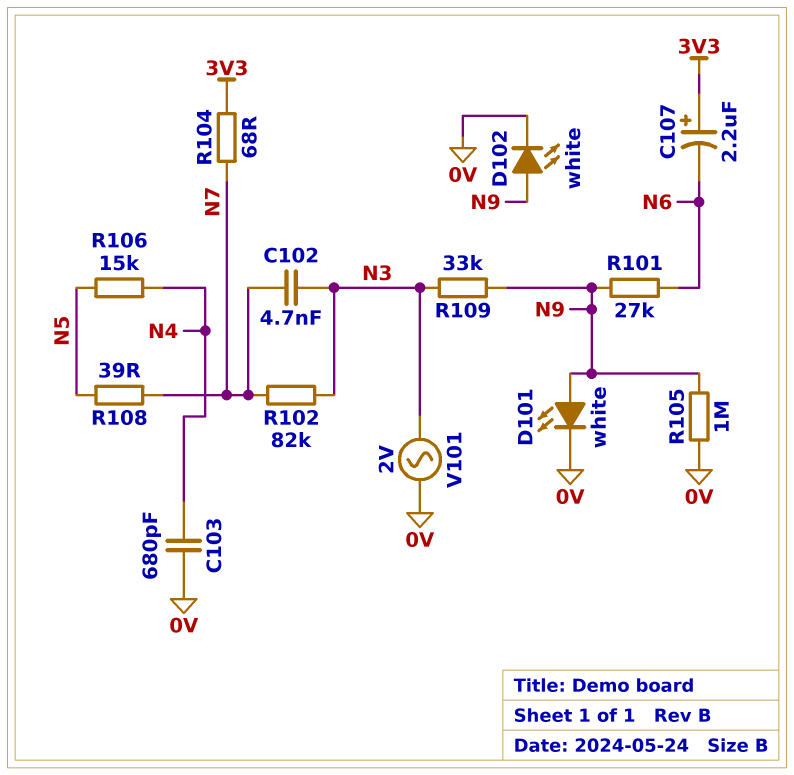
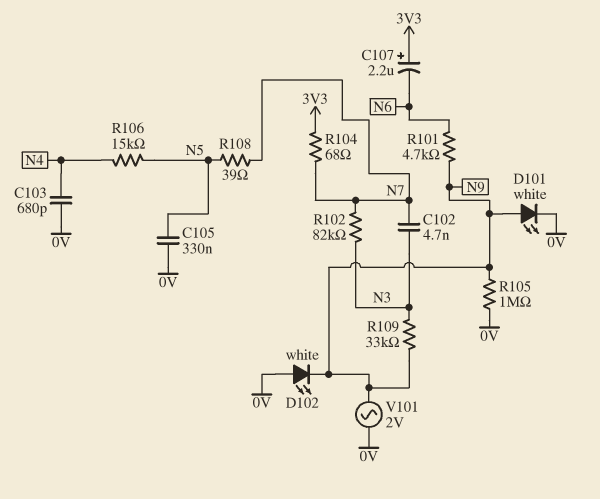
C105: none -> 330nF (0V, N5)
D102: LED white (A N9, K 0V) -> LED white (A 0V, K N9)
R101: 27k (N6, N9) -> 4.7k (N6, N9)
V101: AC 2V (0V, N3) -> AC 2V (0V, N9)

